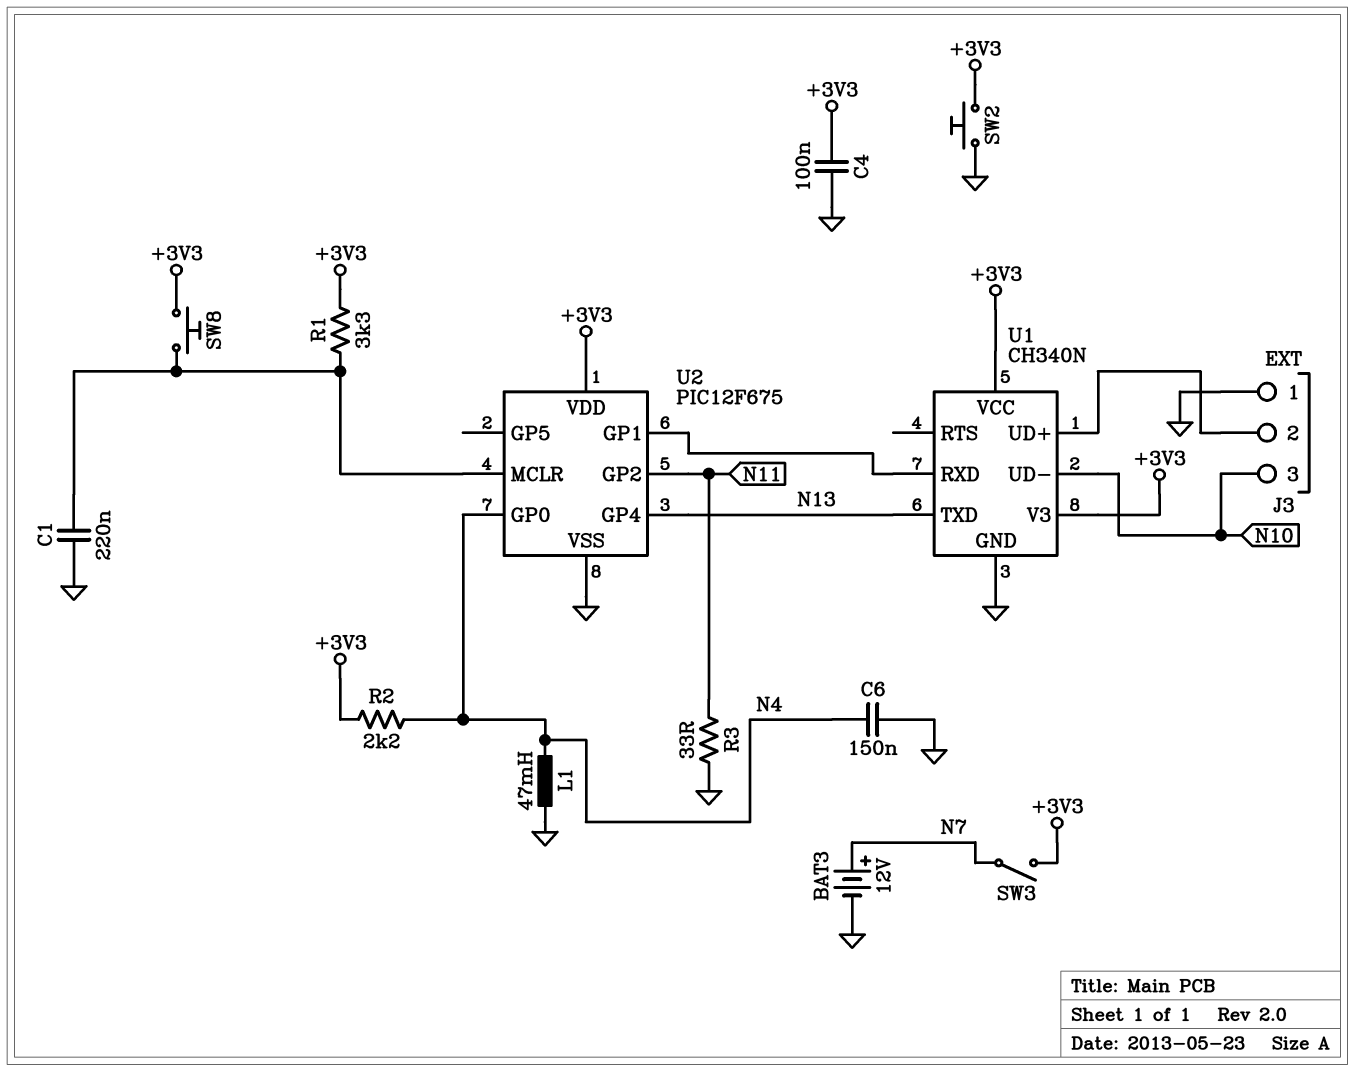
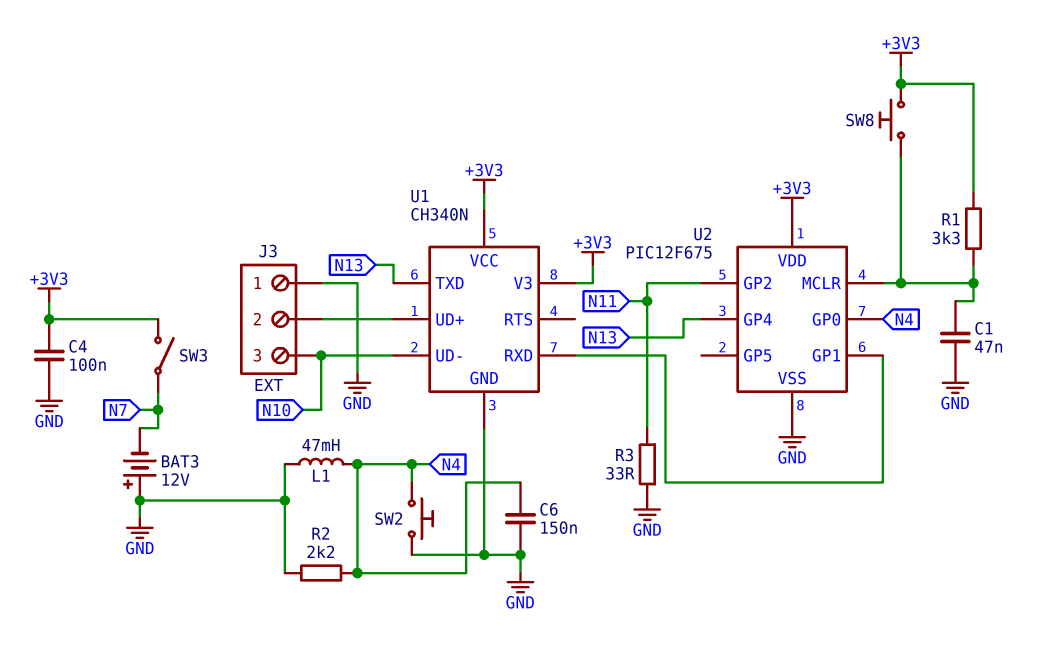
BAT3: 12V (plus N7, minus GND) -> 12V (plus GND, minus N7)
C1: 220nF (GND, U2/MCLR) -> 47nF (GND, U2/MCLR)
R2: 2.2k (+3V3, N4) -> 2.2k (GND, N4)
SW2: button (+3V3, GND) -> button (GND, N4)

